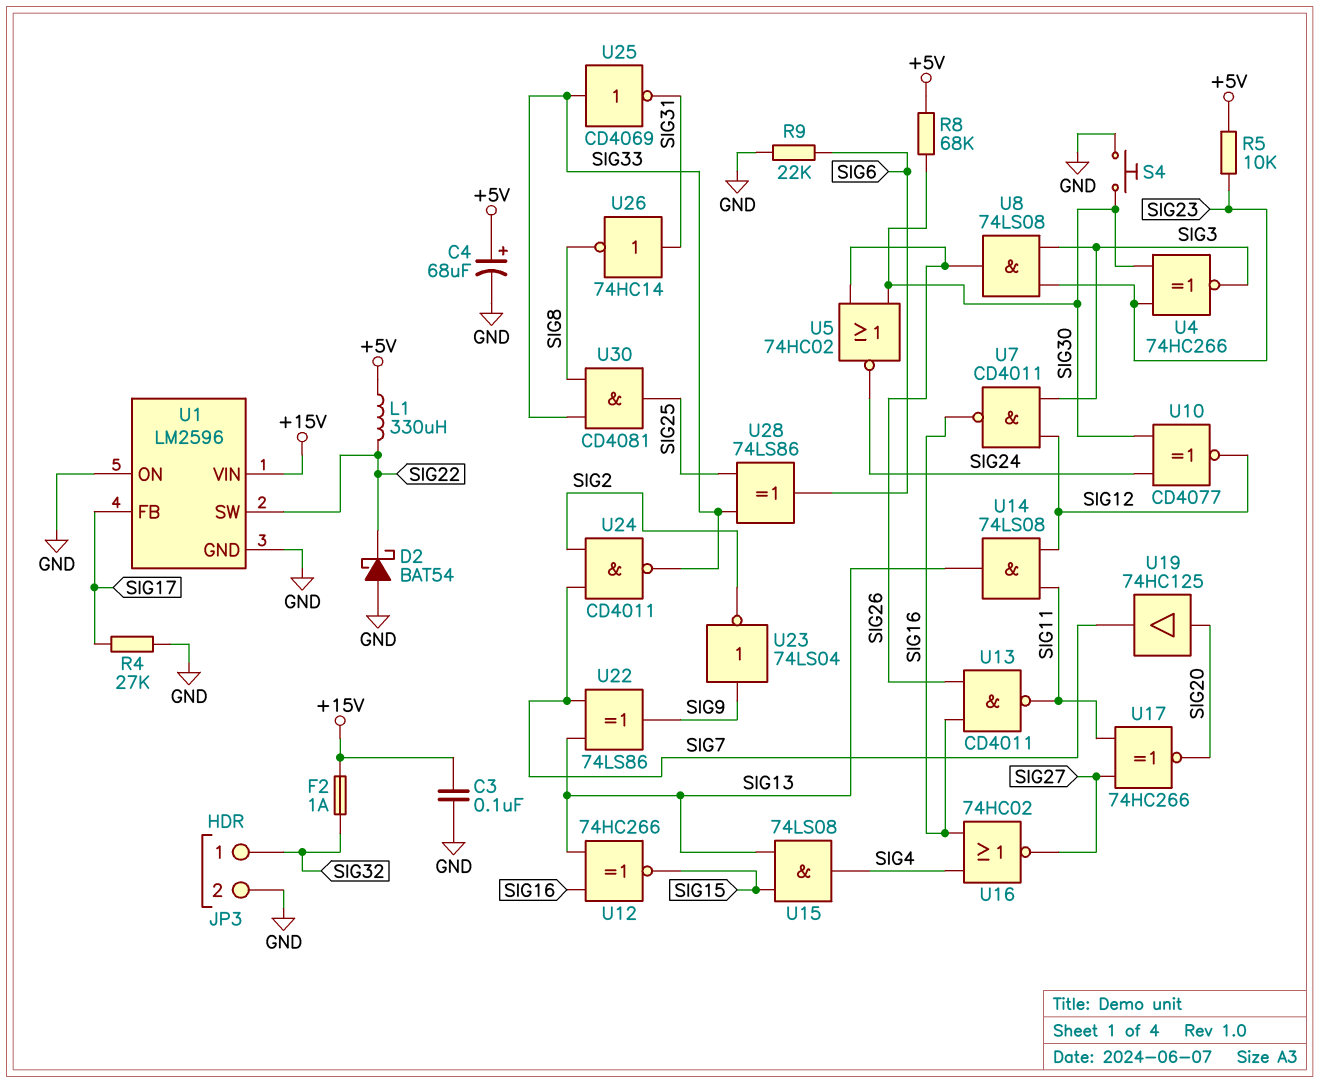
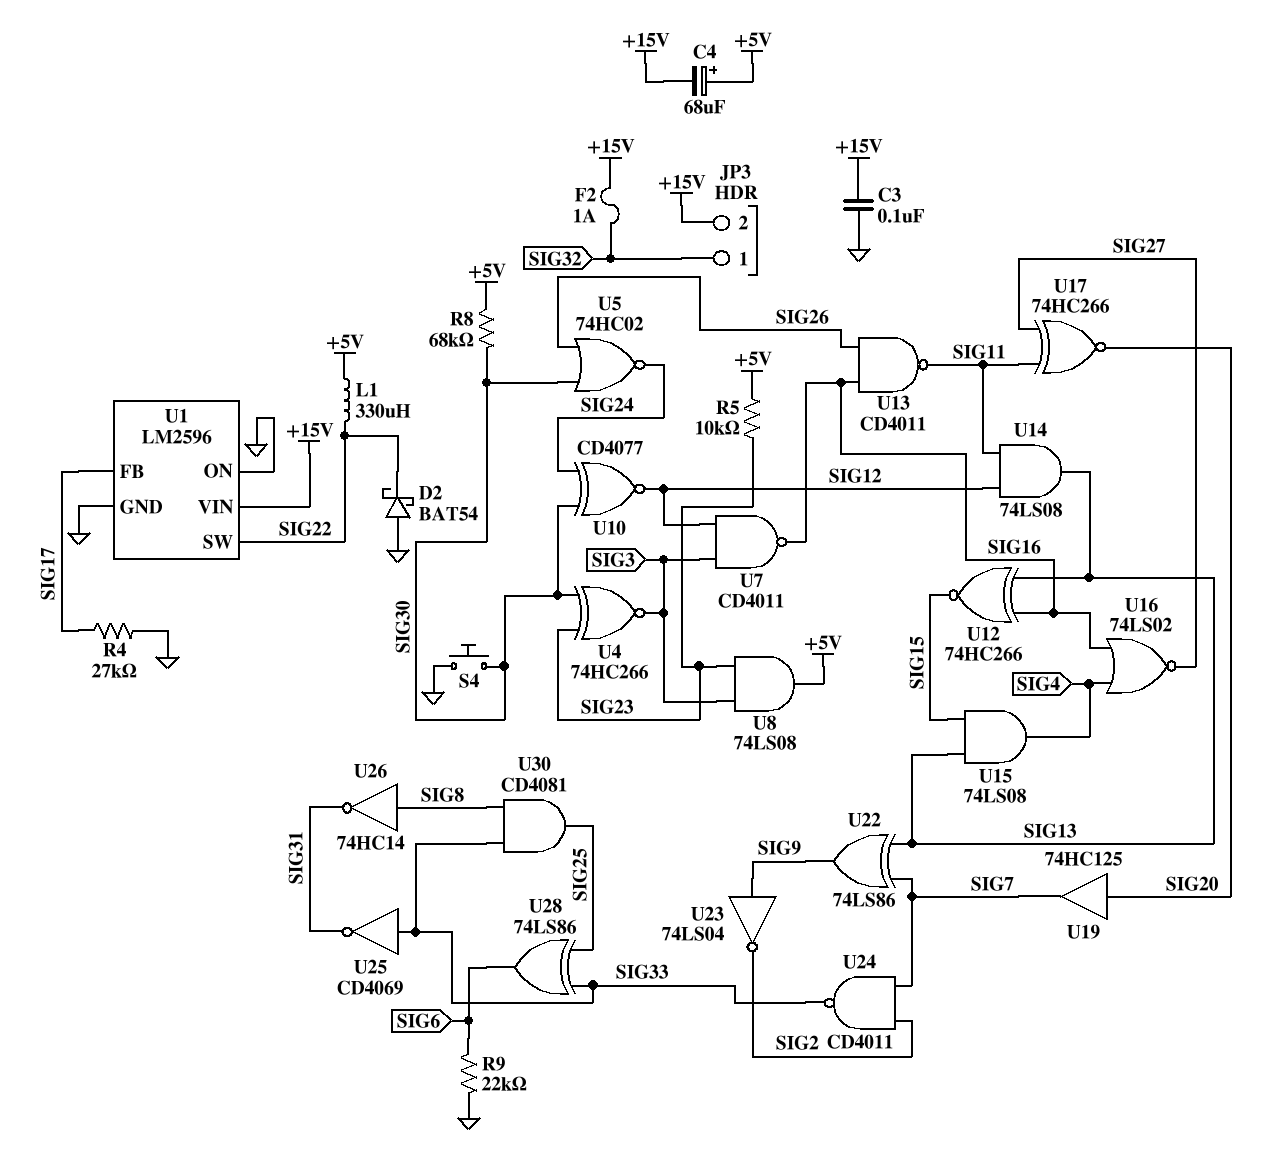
C4: 68uF (plus +5V, minus GND) -> 68uF (plus +5V, minus +15V)
JP3 pin 2: GND -> +15V
U8: AND 74LS08 (in SIG3, in SIG23, out SIG26) -> AND 74LS08 (in SIG3, in SIG23, out +5V)
U16: NOR 74HC02 (in SIG4, in SIG16, out SIG27) -> NOR 74LS02 (in SIG4, in SIG16, out SIG27)
U26: NOT 74HC14 (in SIG31, out SIG8) -> NOT 74HC14 (in SIG8, out SIG31)

